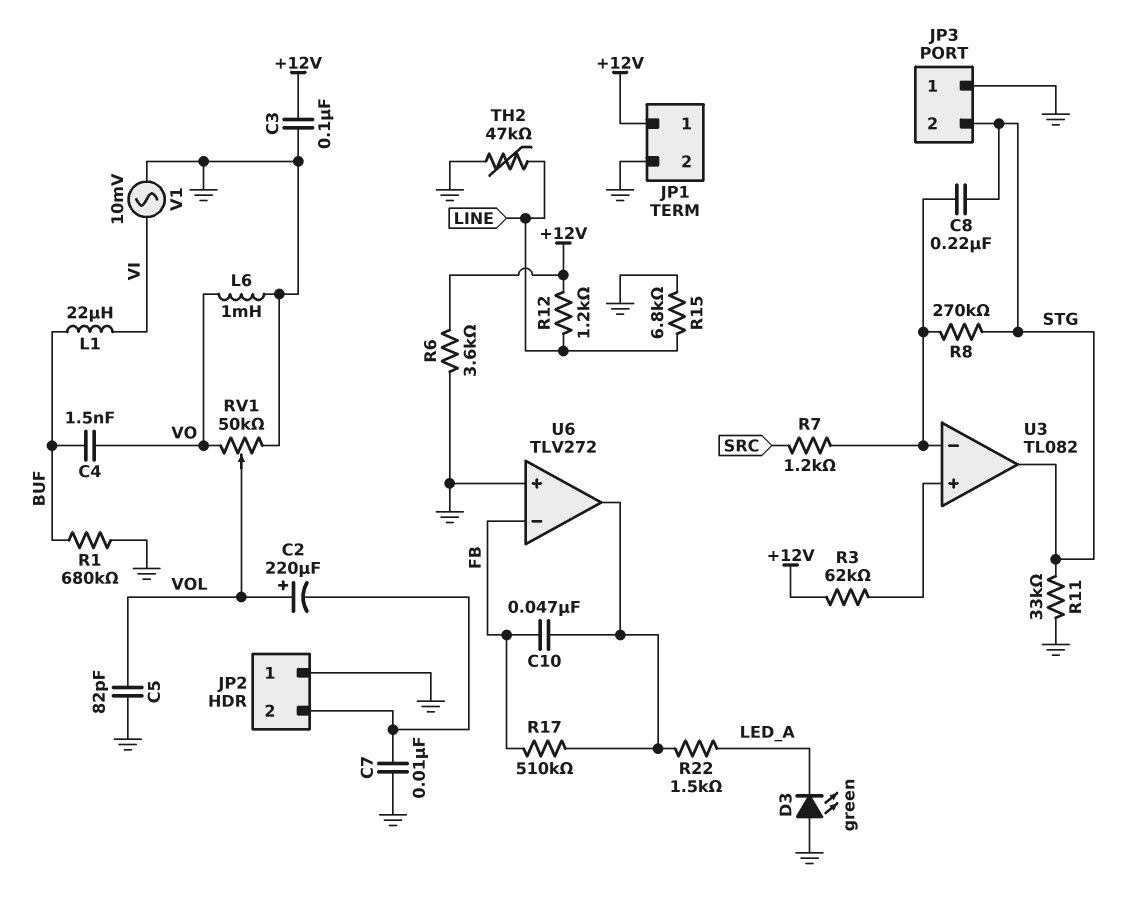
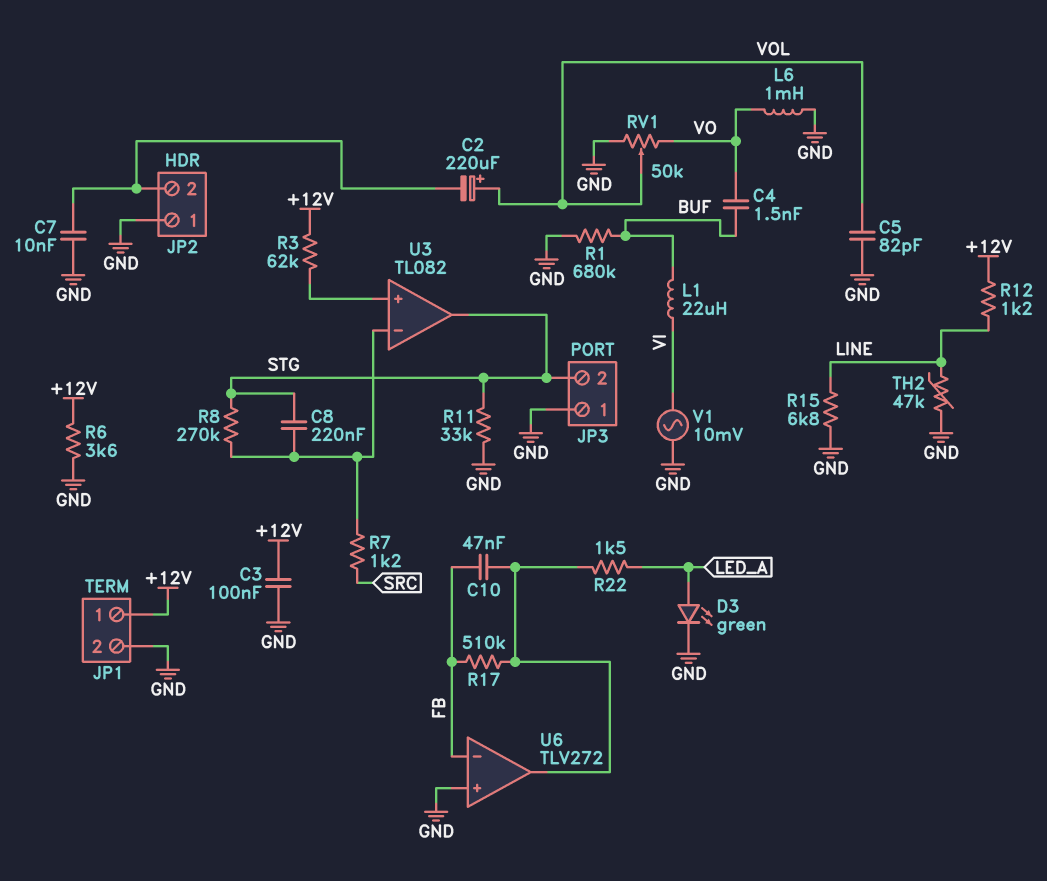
D3: LED green (A GND, K LED_A) -> LED green (A LED_A, K GND)

